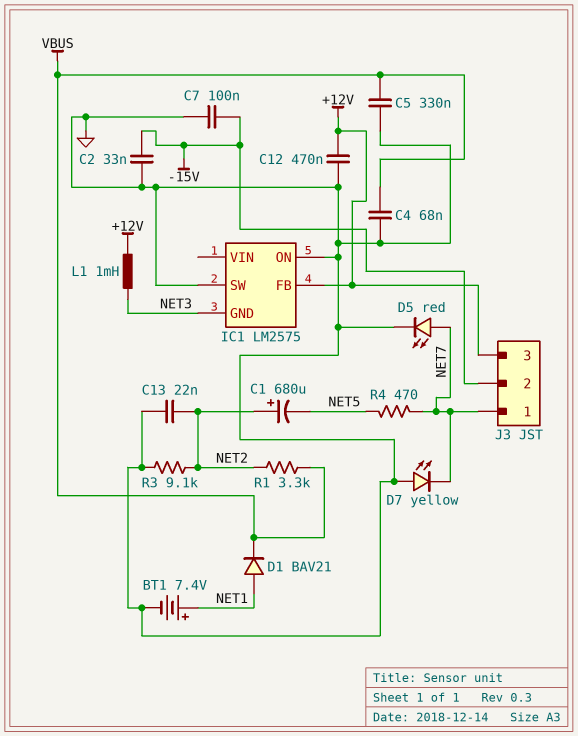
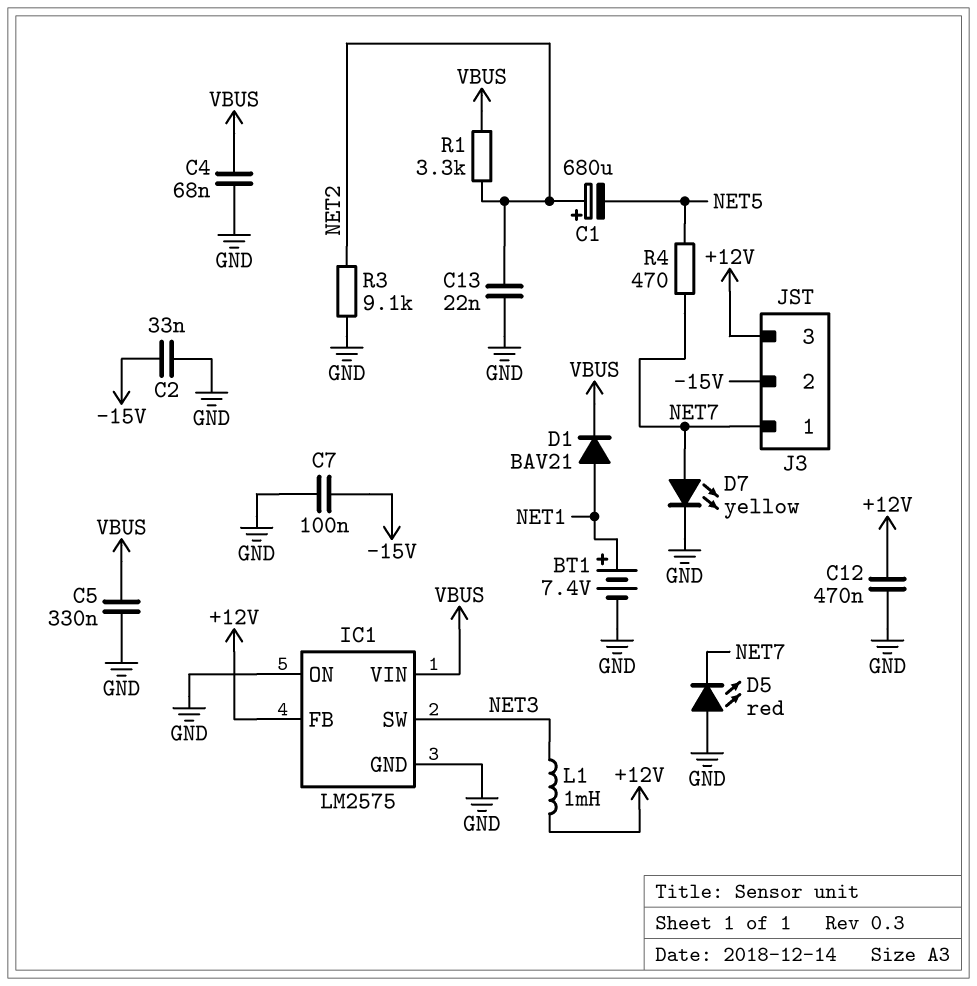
D5: LED red (A NET7, K GND) -> LED red (A GND, K NET7)
D7: LED yellow (A GND, K NET7) -> LED yellow (A NET7, K GND)
IC1 pin GND: NET3 -> GND
IC1 pin SW: GND -> NET3
IC1 pin VIN: none -> VBUS

